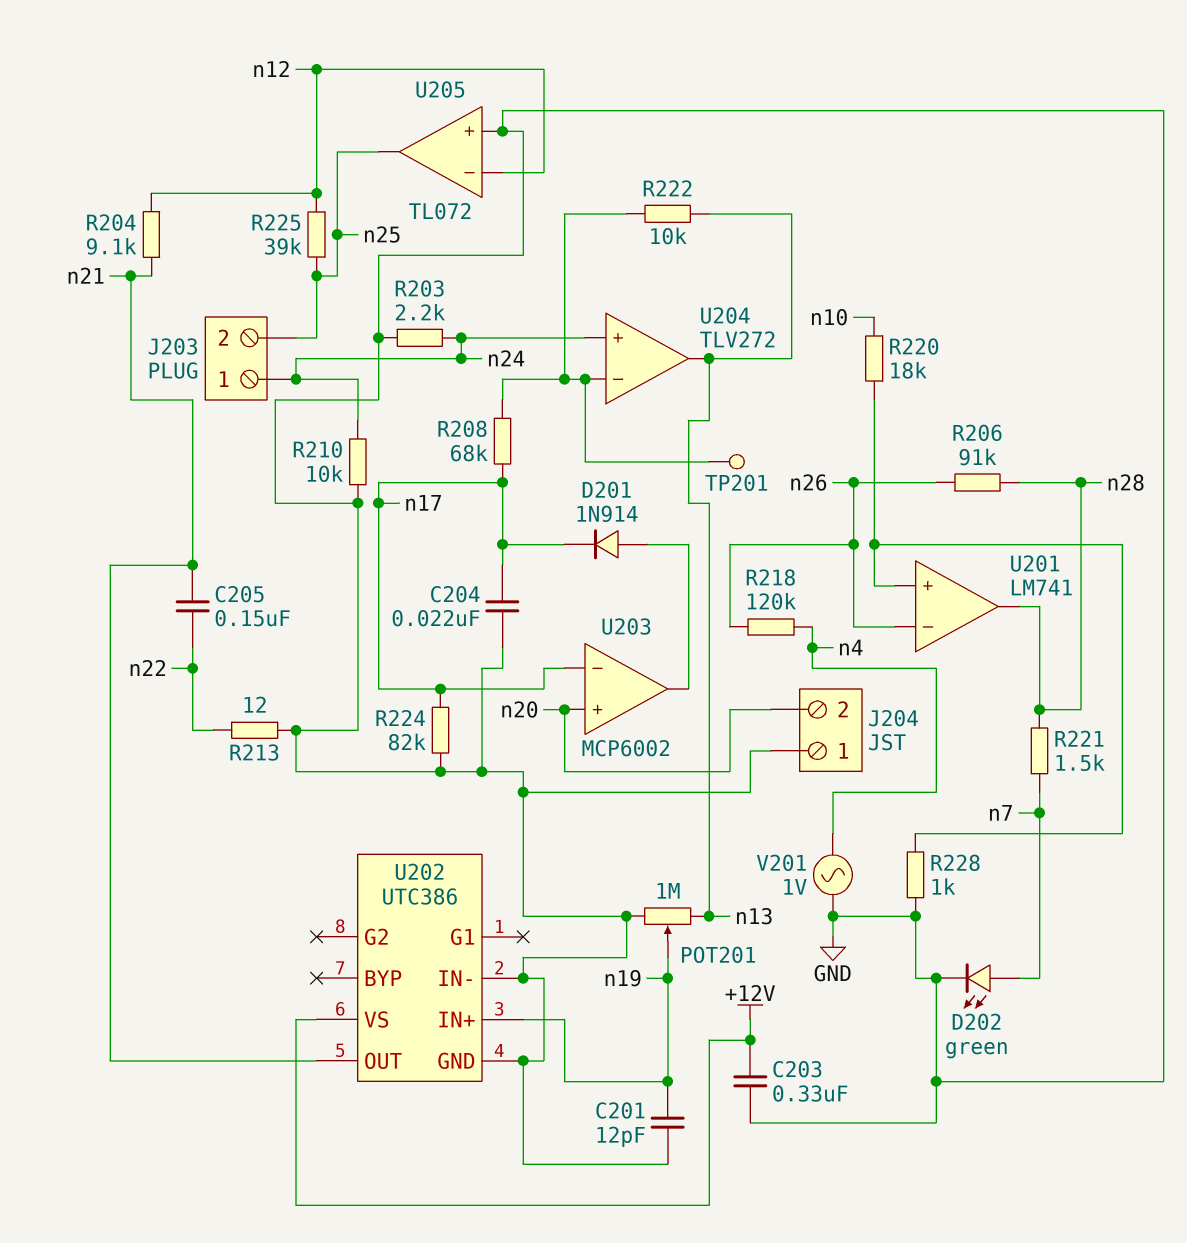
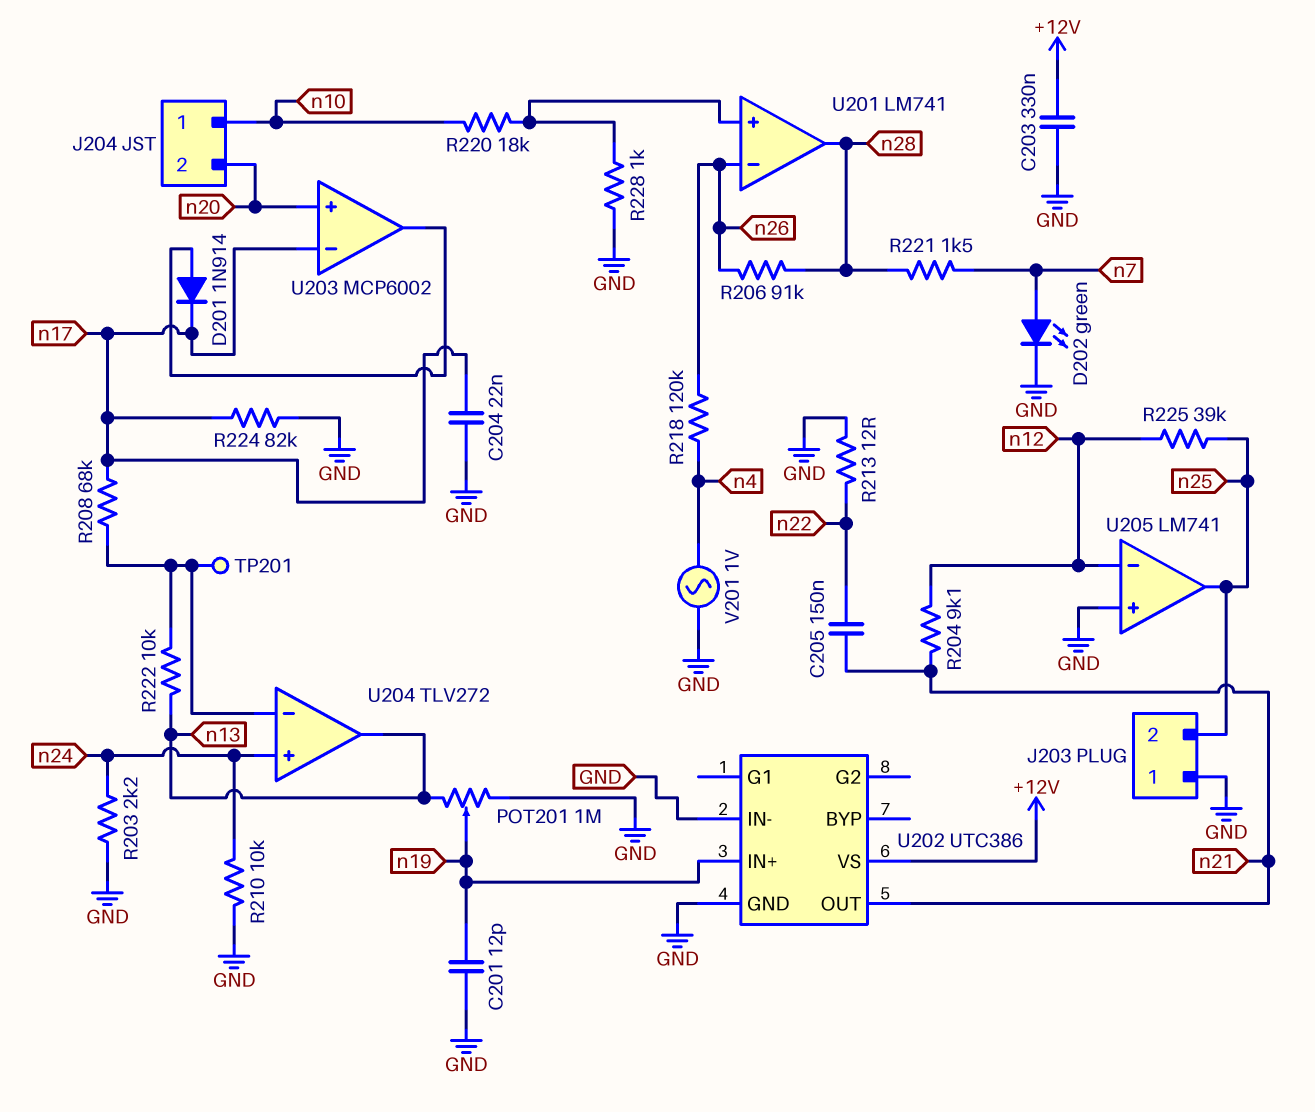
J203 pin 1: n24 -> GND
J204 pin 1: GND -> n10
U205: TL072 -> LM741

